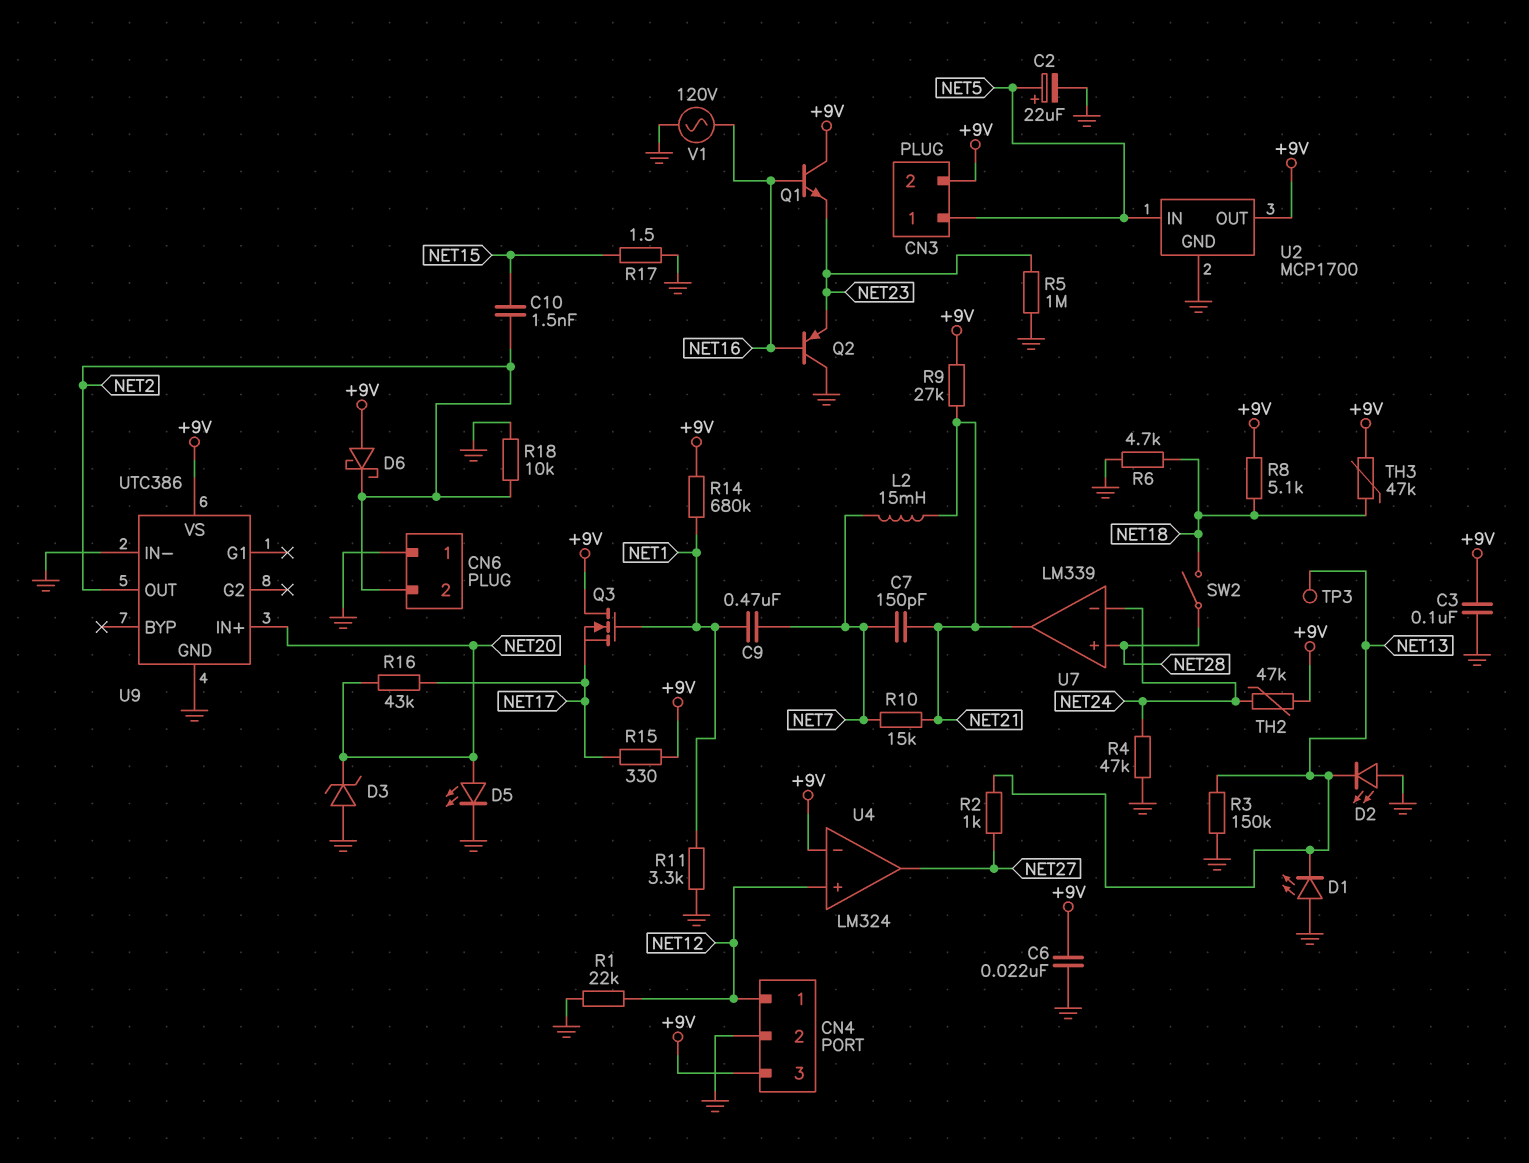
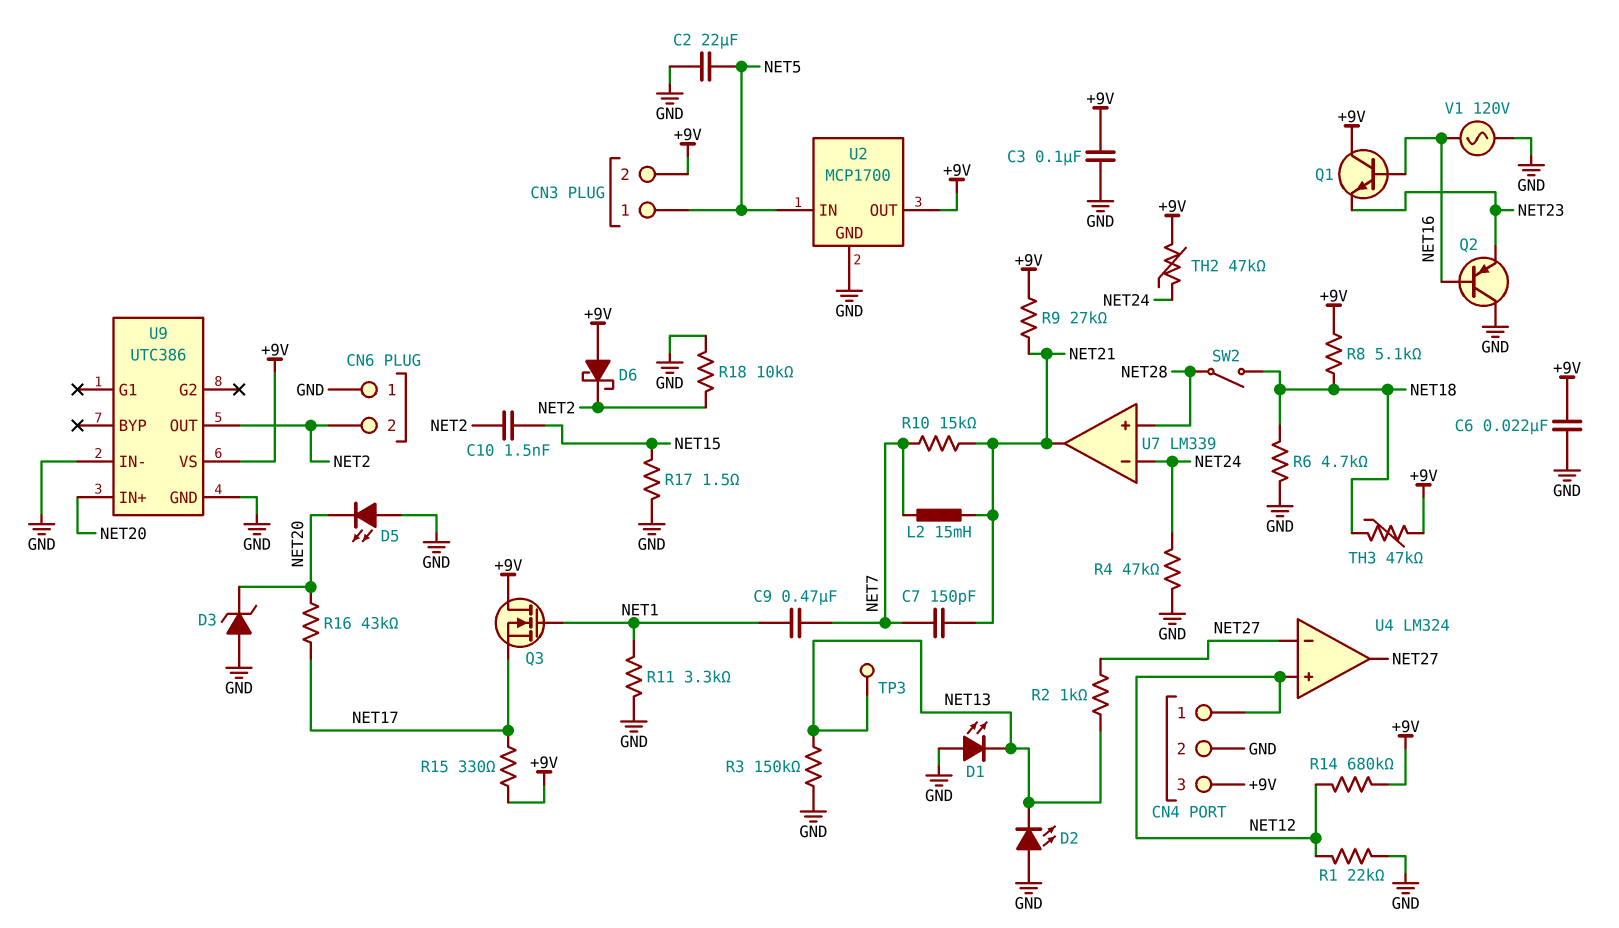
C2: 22uF (plus NET5, minus GND) -> 22uF (GND, NET5)
D5: LED (A NET20, K GND) -> LED (A GND, K NET20)
R5: 1M (GND, NET23) -> none
R14: 680k (+9V, NET1) -> 680k (+9V, NET12)
U4 pin in-: +9V -> NET27

